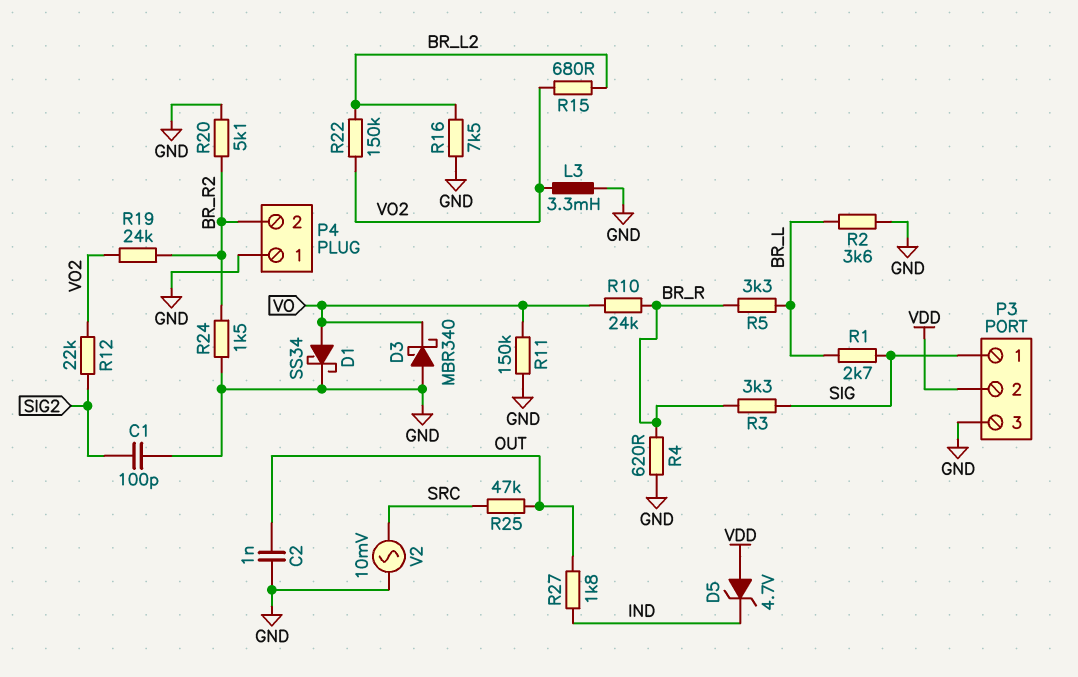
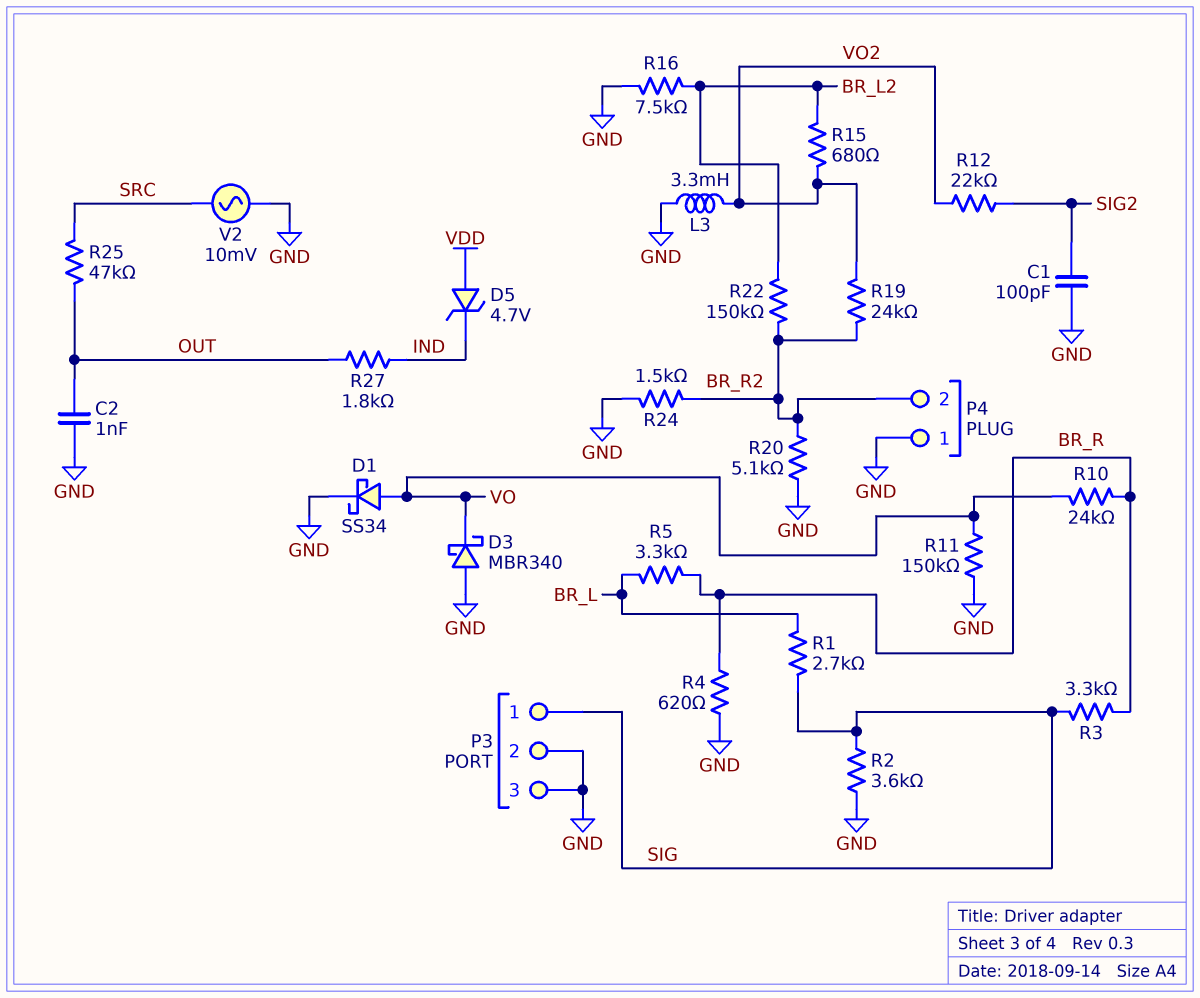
P3 pin 2: VDD -> GND
R2: 3.6k (BR_L, GND) -> 3.6k (GND, SIG)
R22: 150k (BR_L2, VO2) -> 150k (BR_L2, BR_R2)

